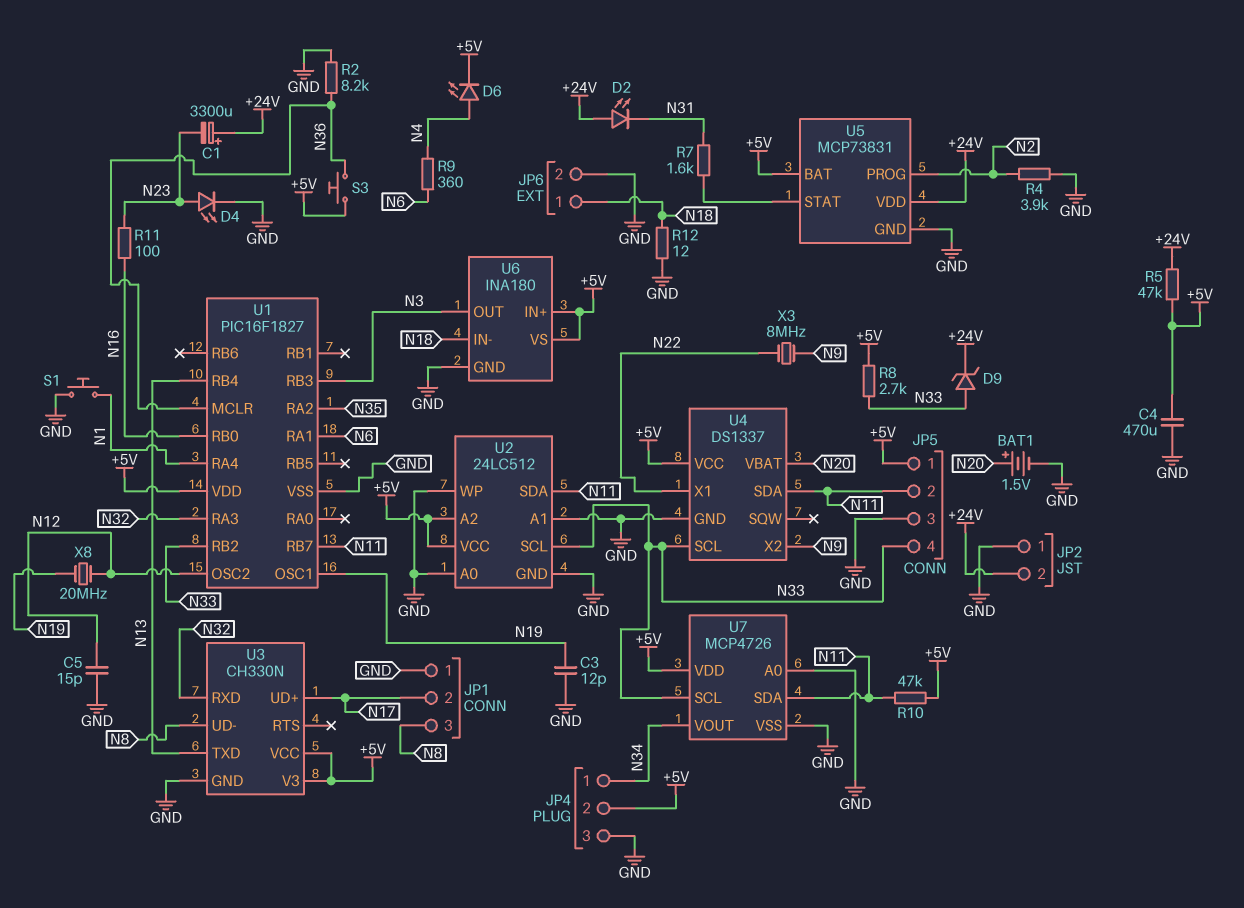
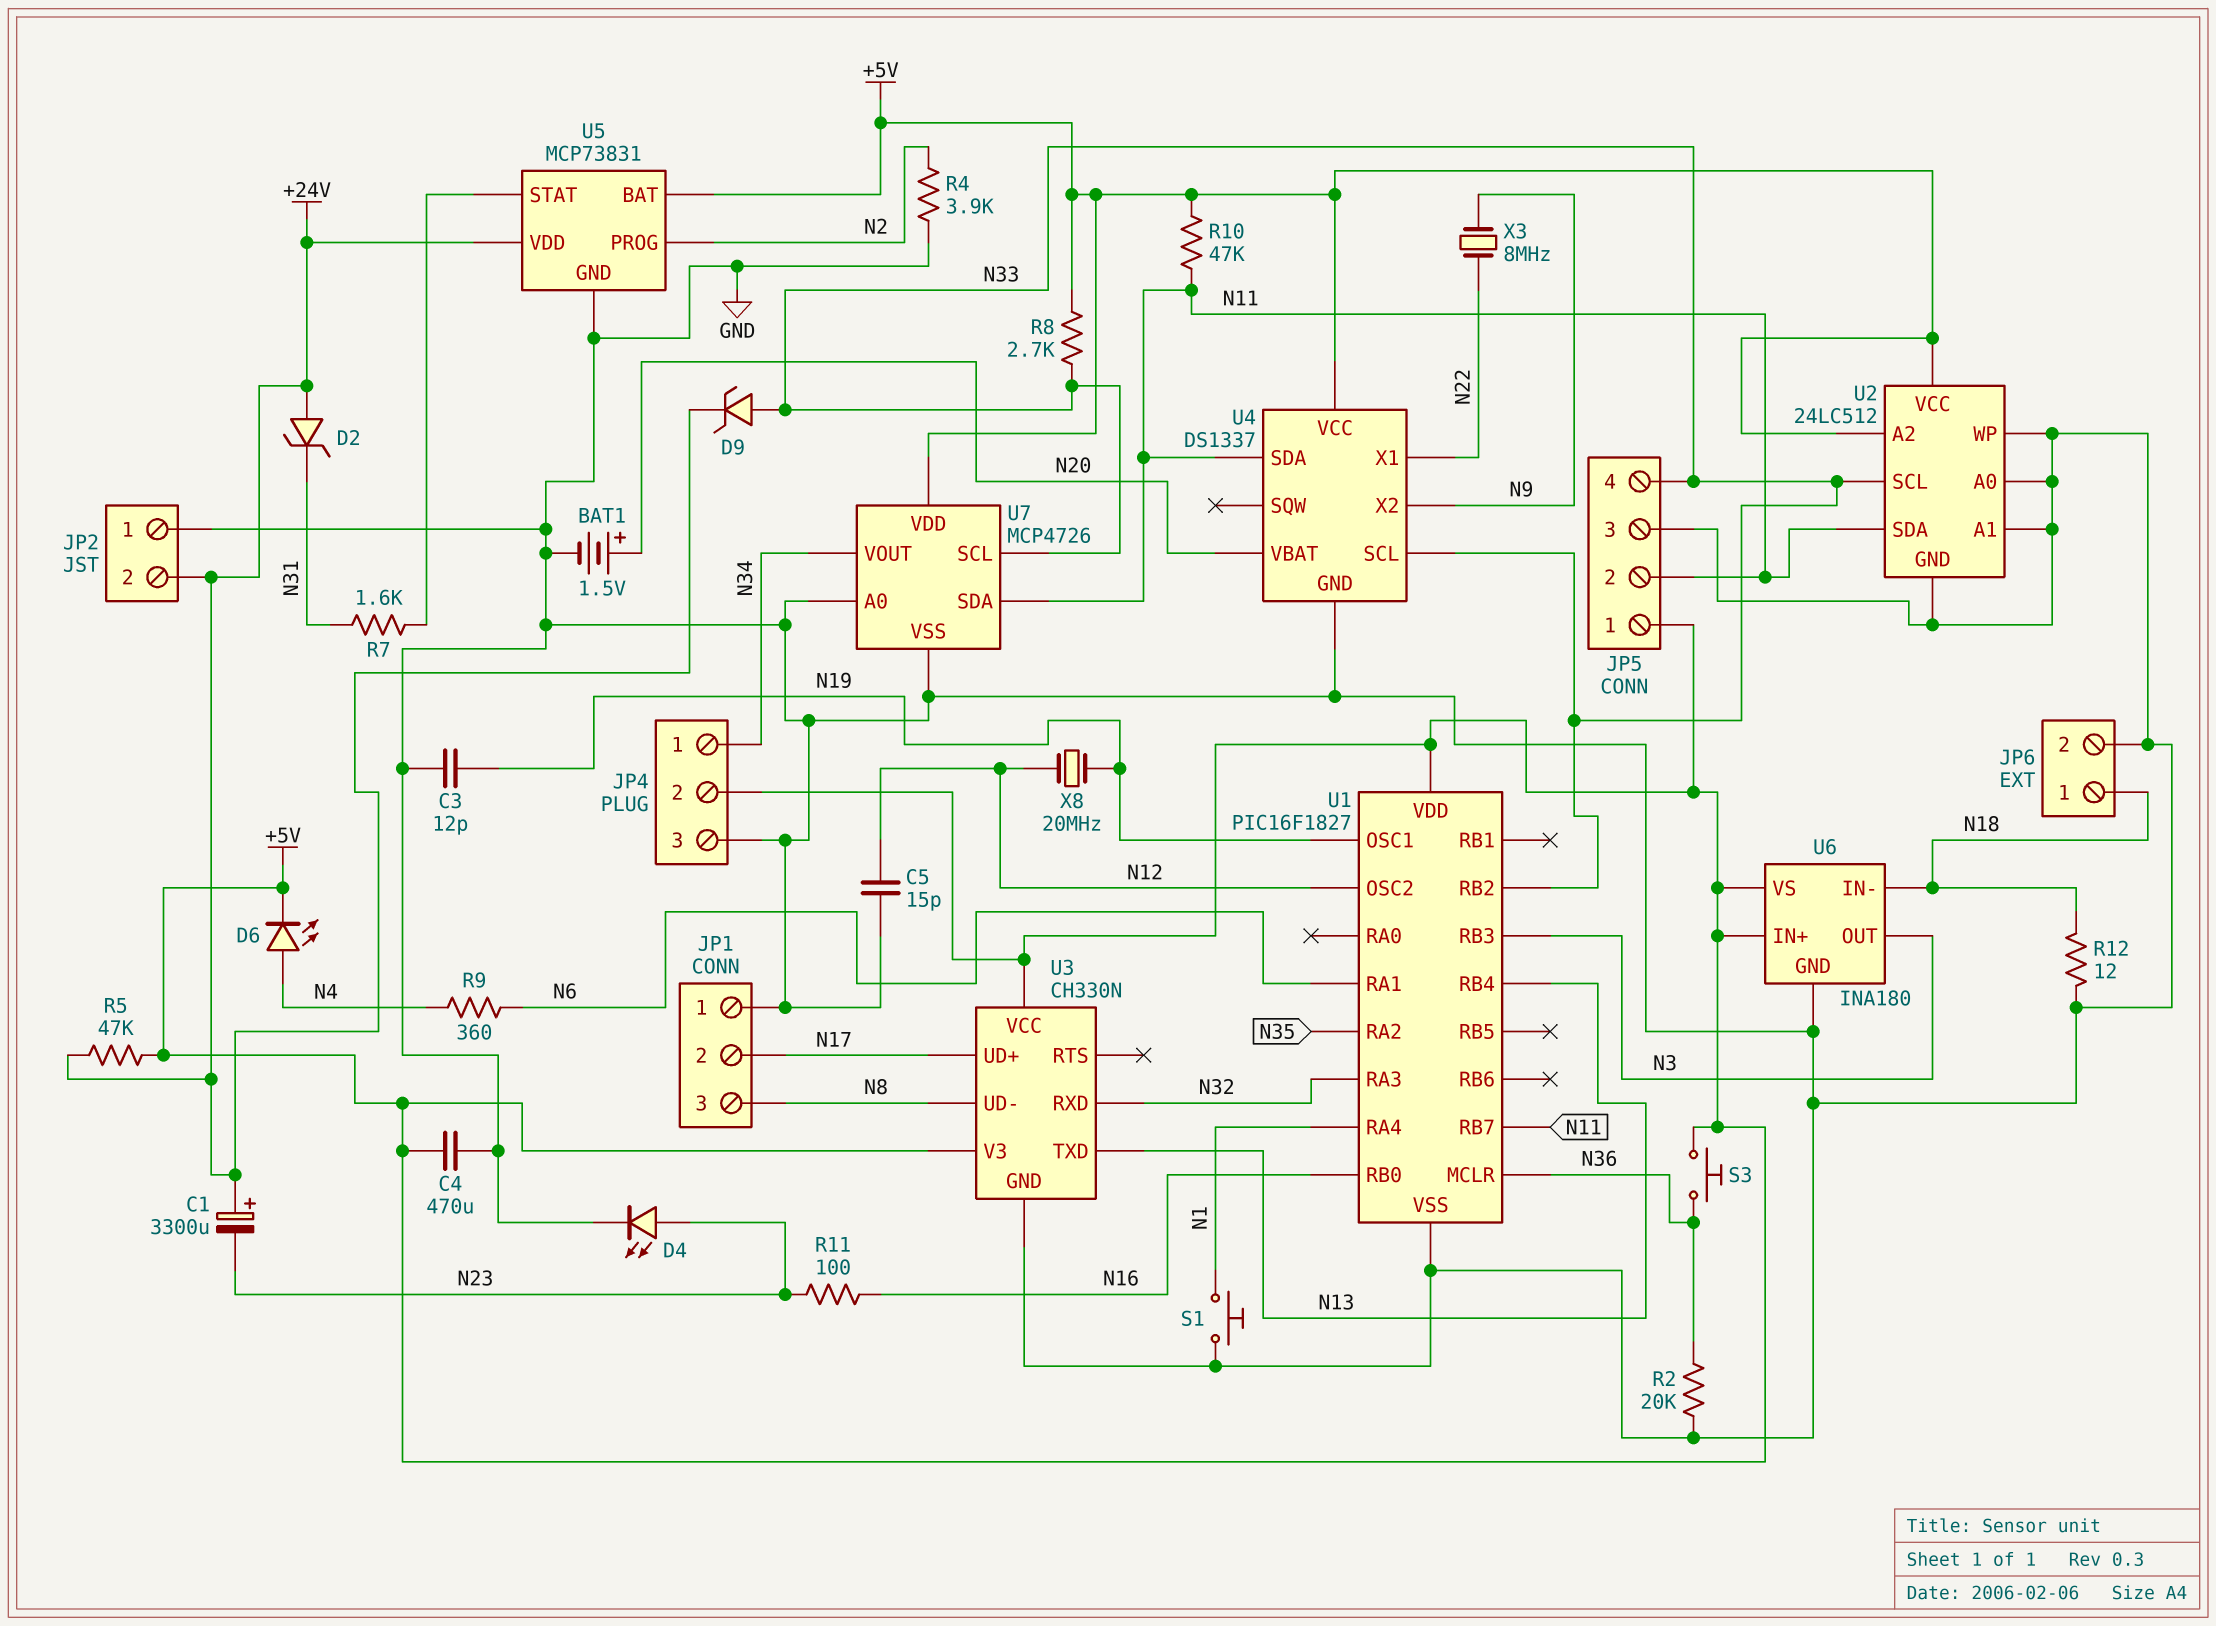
D2: LED (A +24V, K N31) -> zener (A +24V, K N31)
R2: 8.2k (GND, N36) -> 20k (GND, N36)

